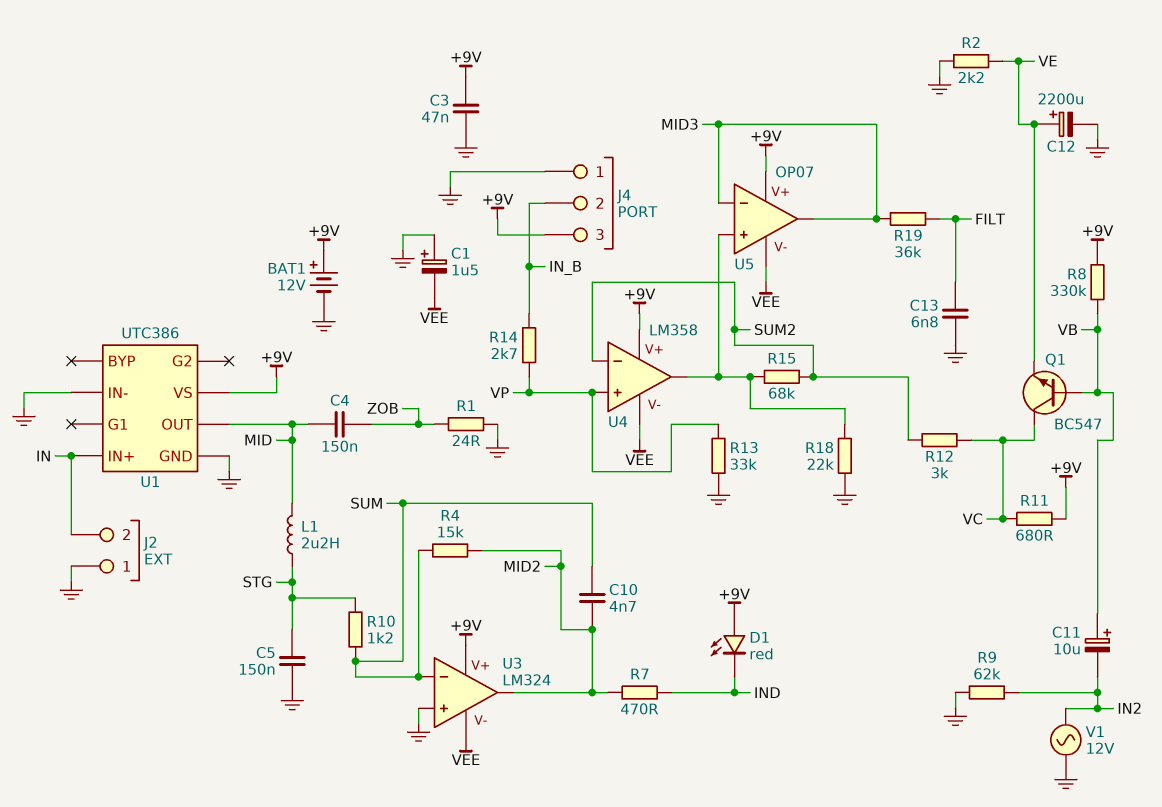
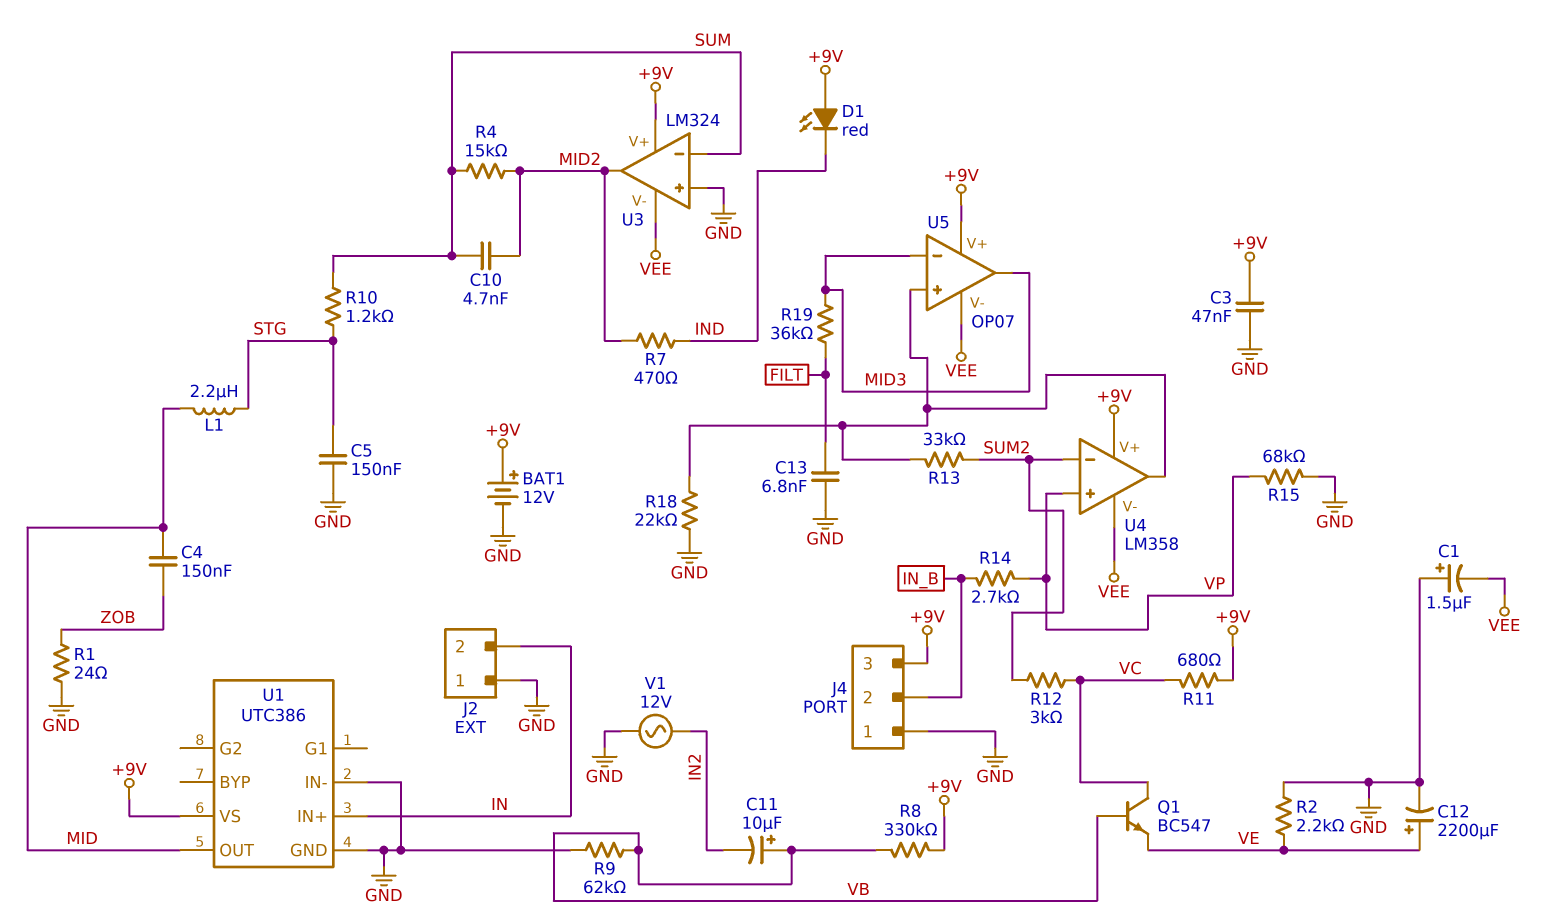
R9: 62k (GND, IN2) -> 62k (GND, VB)
R13: 33k (GND, VP) -> 33k (SUM2, U4/out)
R15: 68k (SUM2, U4/out) -> 68k (GND, VP)

